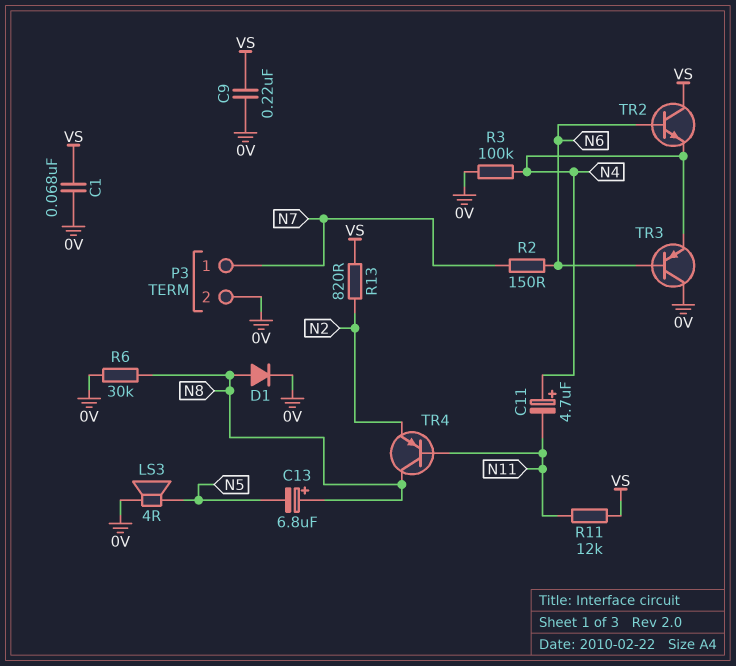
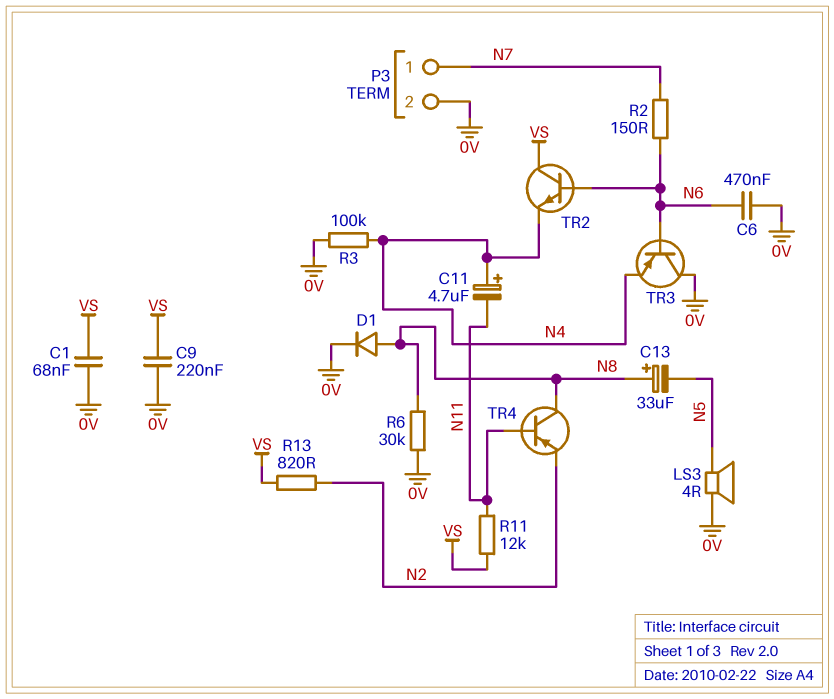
C6: none -> 470nF (0V, N6)
C13: 6.8uF (plus N8, minus N5) -> 33uF (plus N8, minus N5)

